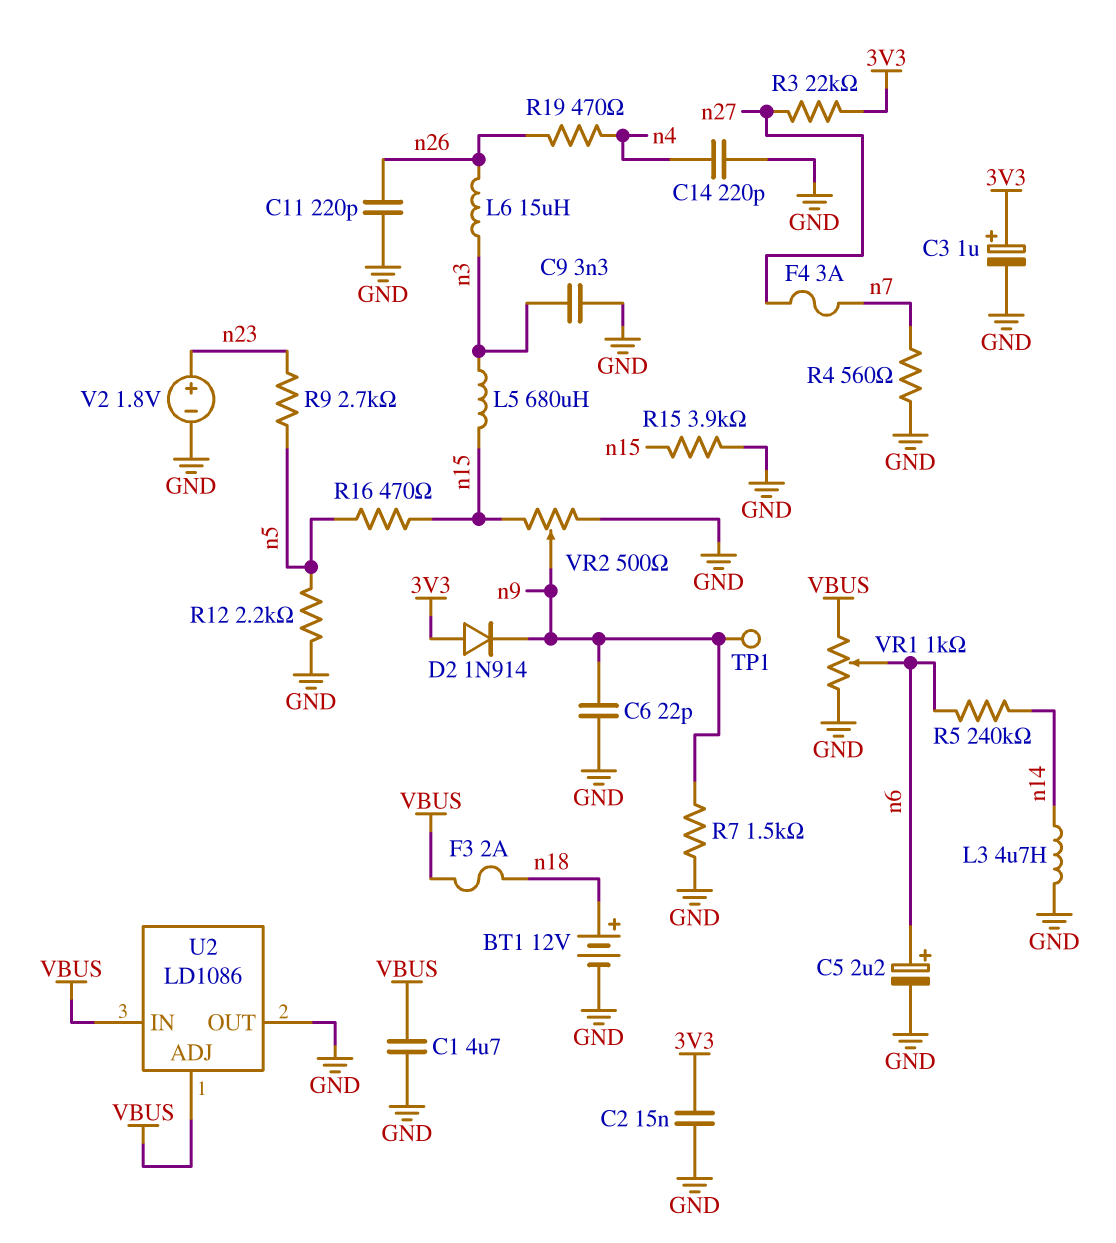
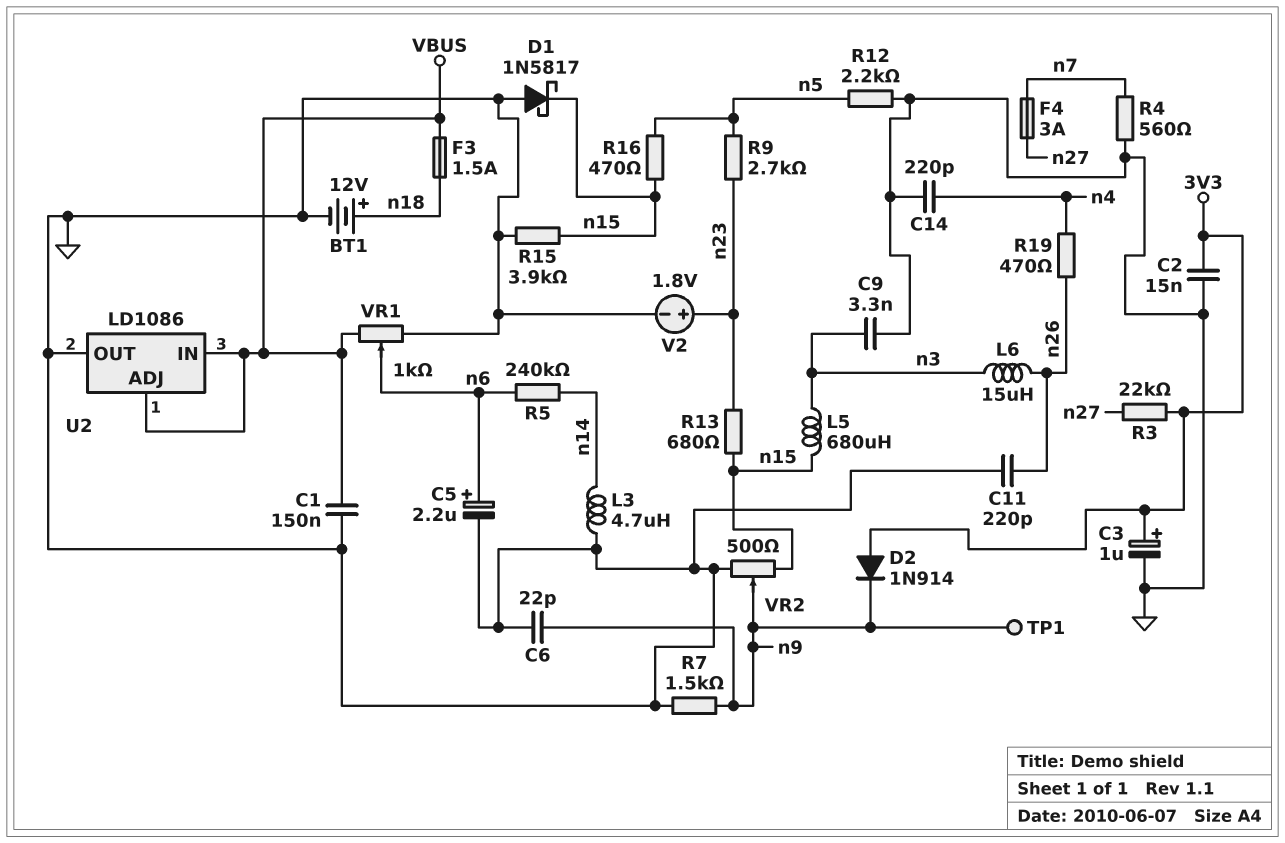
C1: 4.7uF (GND, VBUS) -> 150nF (GND, VBUS)
D1: none -> schottky 1N5817 (A GND, K n15)
F3: 2A (VBUS, n18) -> 1.5A (VBUS, n18)
R13: none -> 680 (n15, n23)

